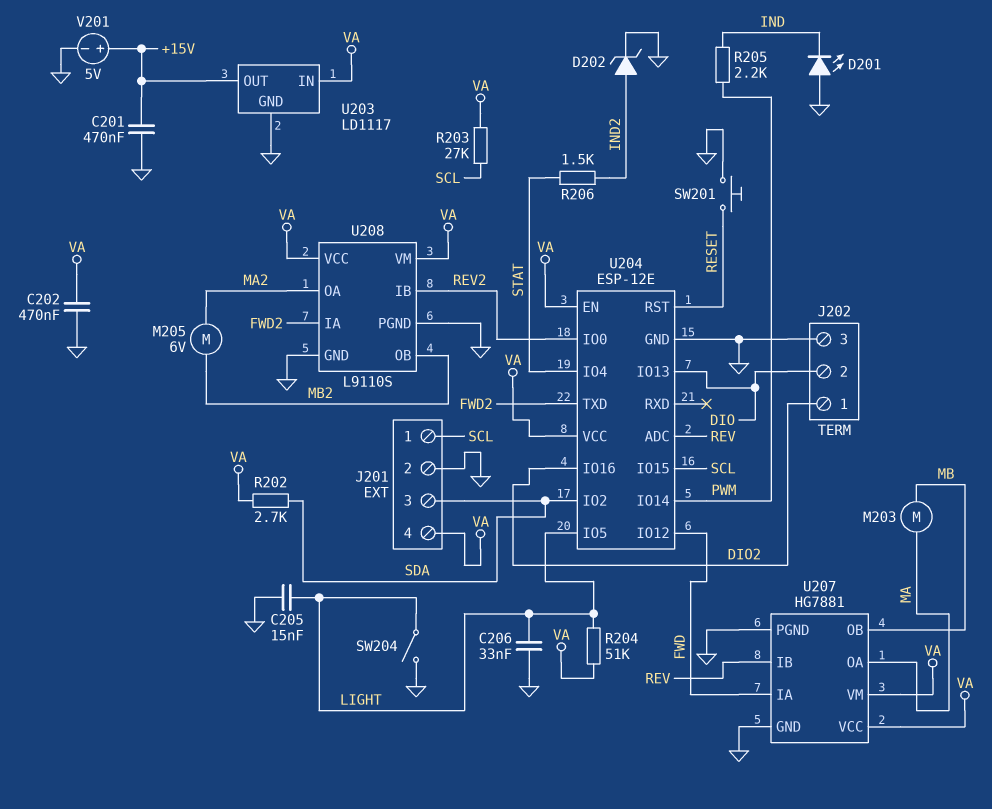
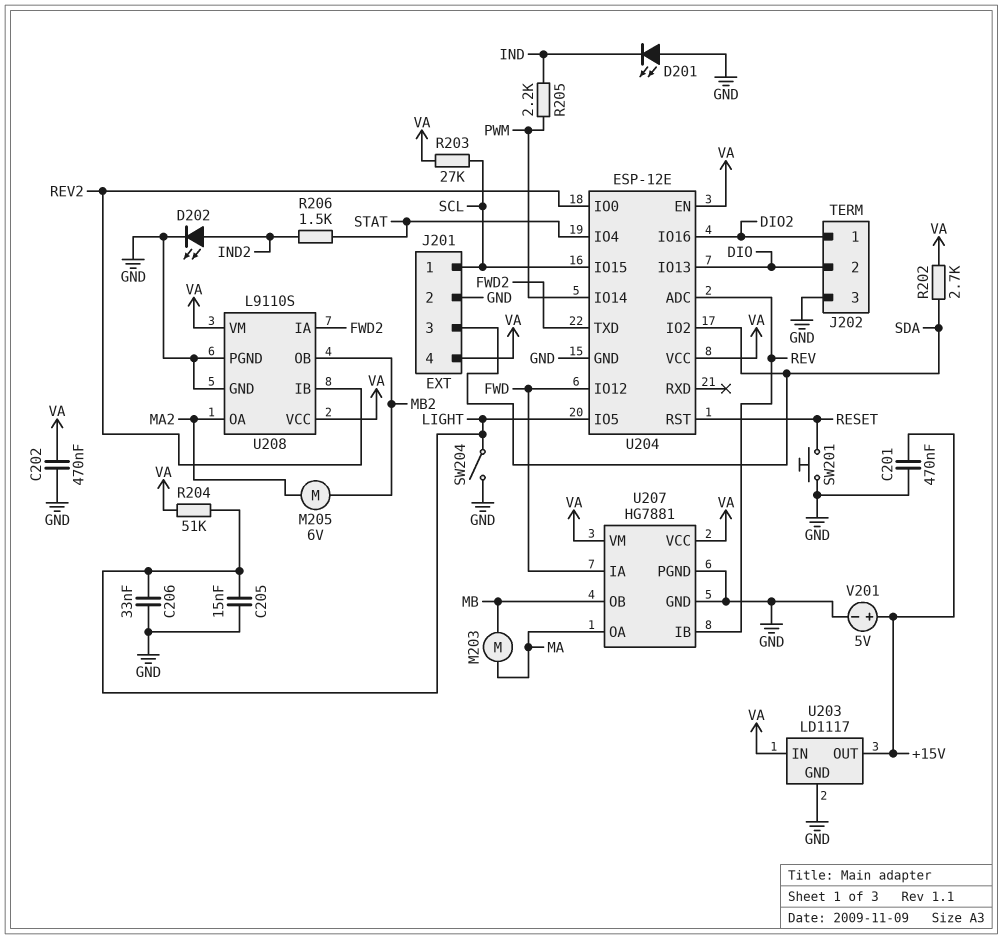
D202: zener (A IND2, K GND) -> LED (A IND2, K GND)

